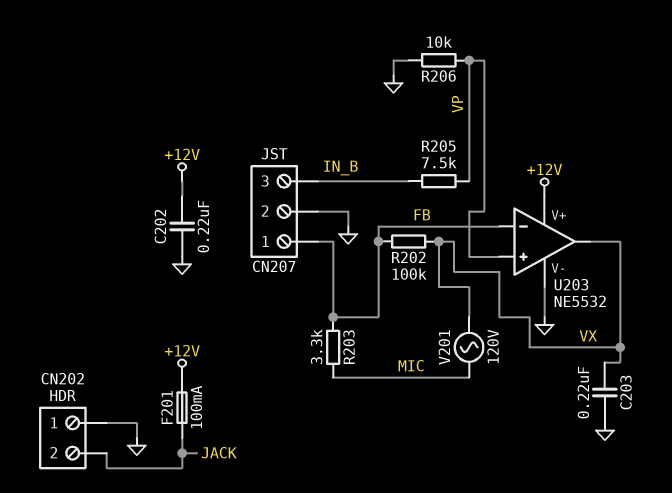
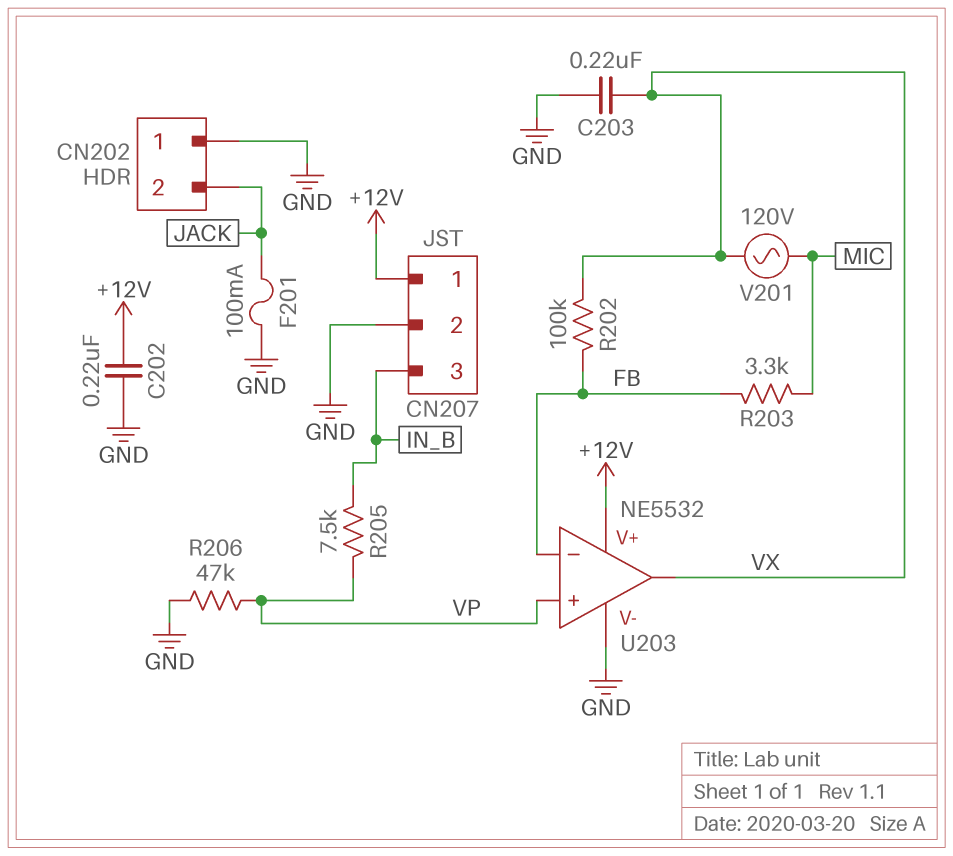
CN207 pin 1: FB -> +12V
F201: 100mA (+12V, JACK) -> 100mA (GND, JACK)
R206: 10k (GND, VP) -> 47k (GND, VP)

